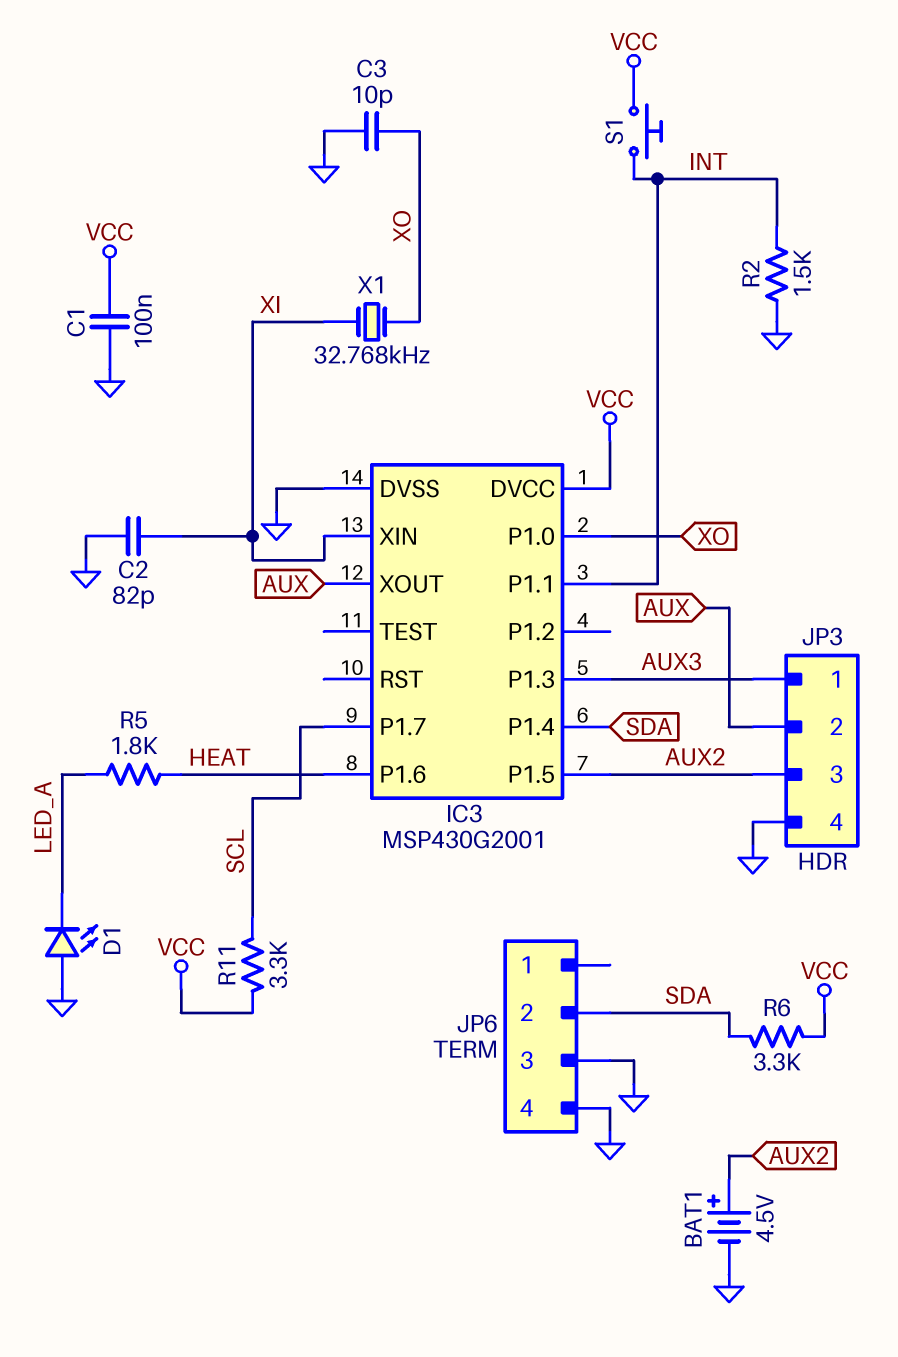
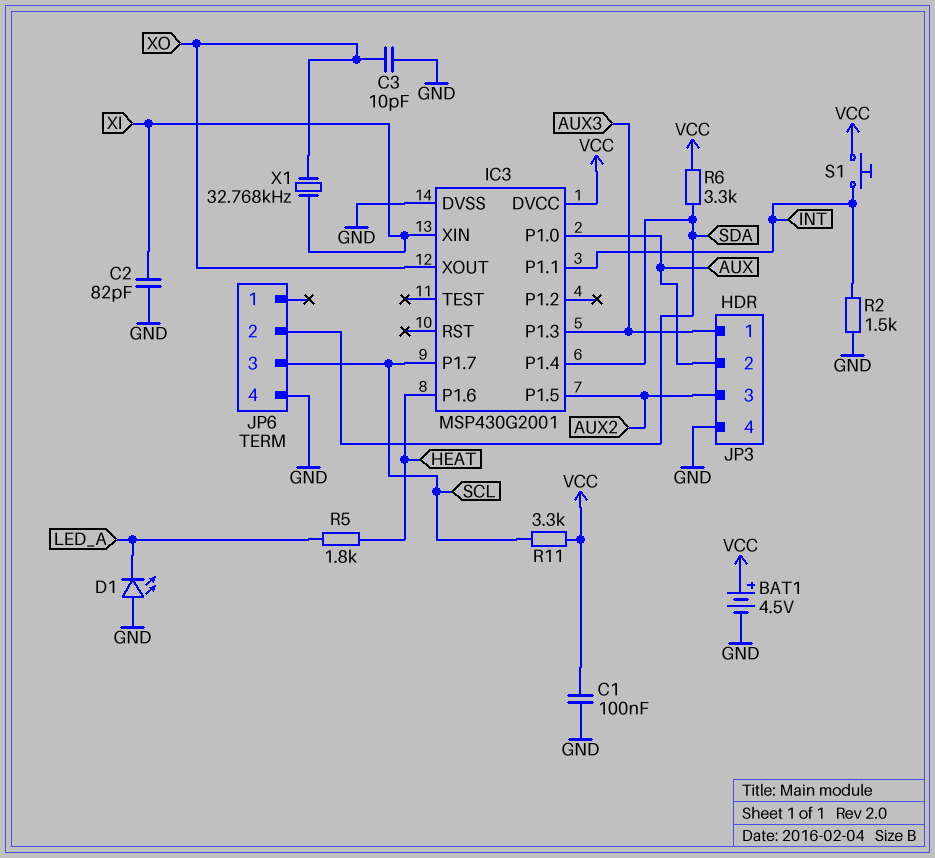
BAT1: 4.5V (plus AUX2, minus GND) -> 4.5V (plus VCC, minus GND)
IC3 pin P1.0: XO -> AUX
IC3 pin XOUT: AUX -> XO
JP6 pin 3: GND -> SCL

